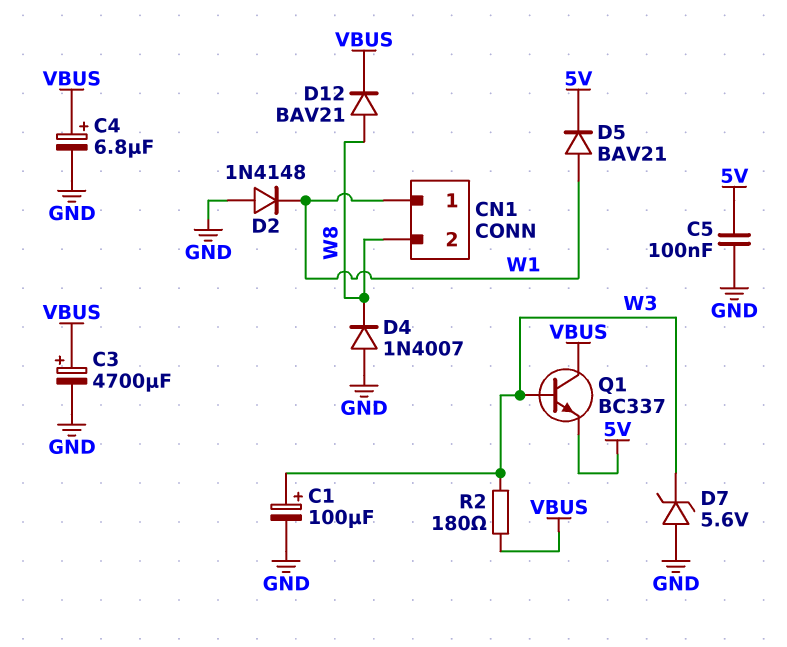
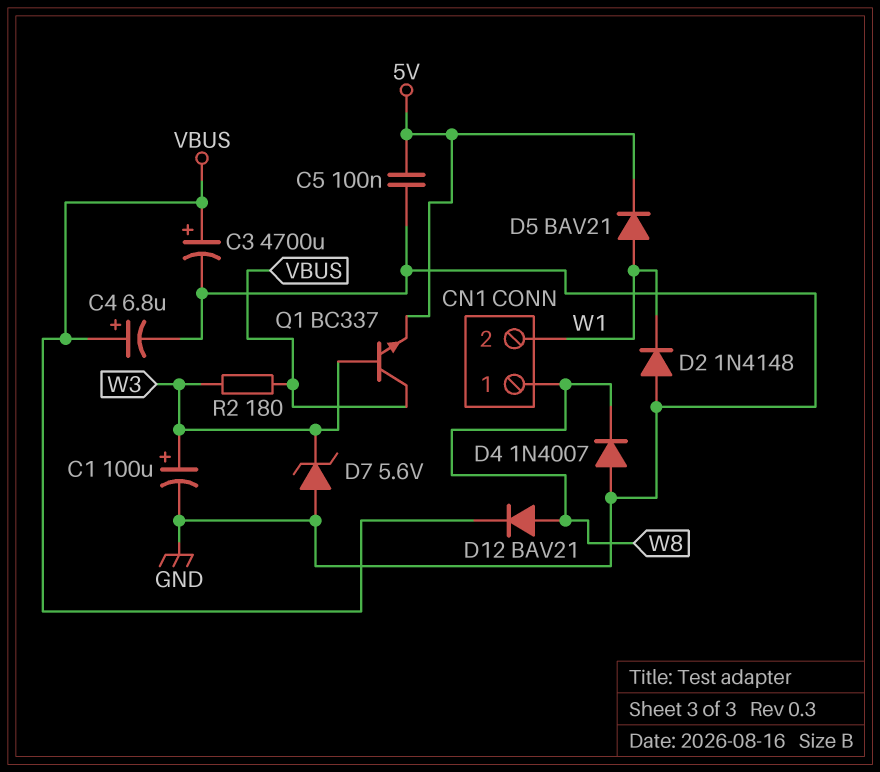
CN1 pin 1: W1 -> W8
CN1 pin 2: W8 -> W1

